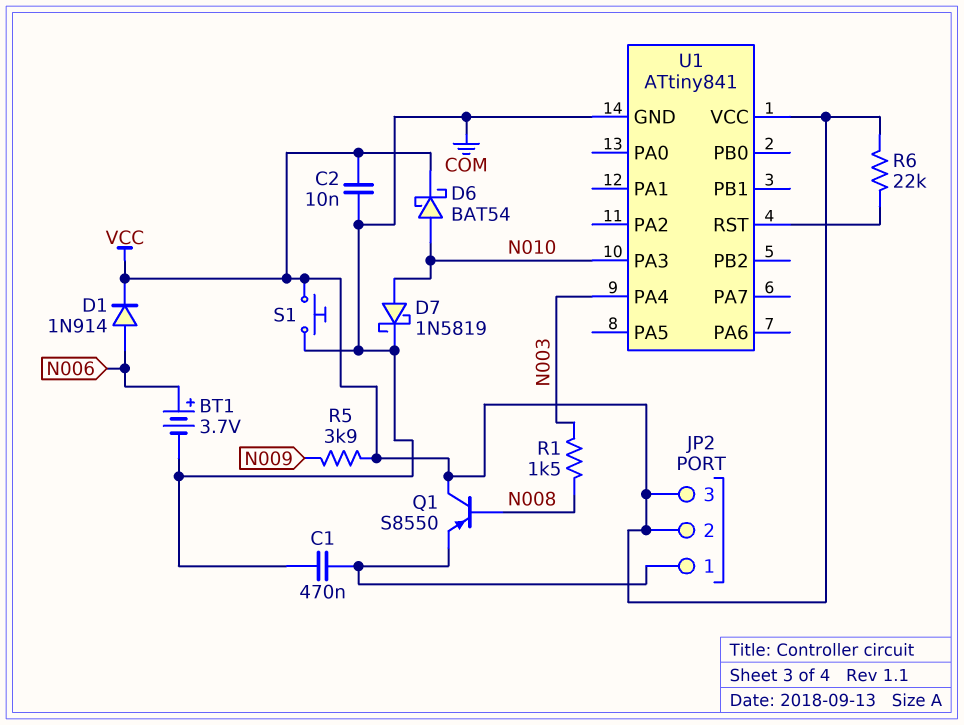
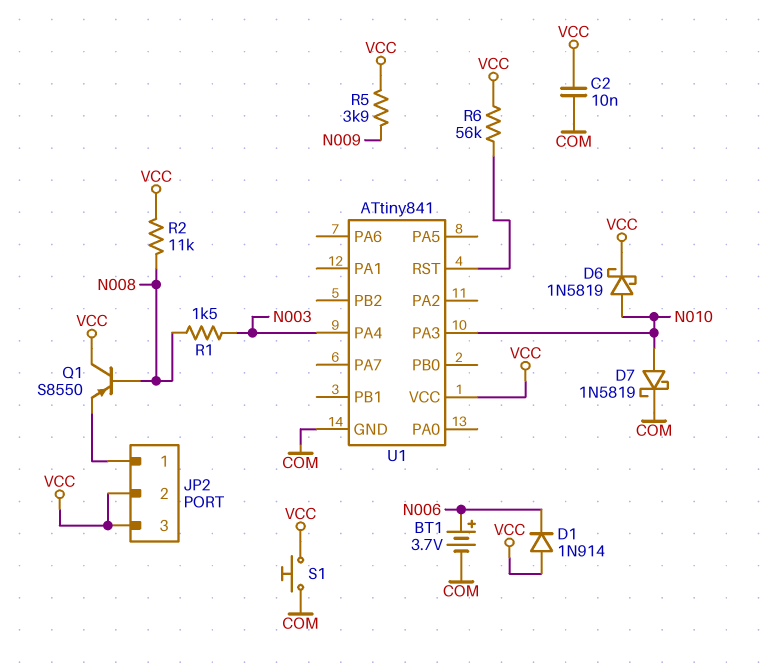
C1: 470nF (COM, JP2/1) -> none
D1: diode 1N914 (A N006, K VCC) -> diode 1N914 (A VCC, K N006)
D6: schottky BAT54 (A N010, K VCC) -> schottky 1N5819 (A N010, K VCC)
R2: none -> 11k (N008, VCC)
R6: 22k (U1/RST, VCC) -> 56k (U1/RST, VCC)

